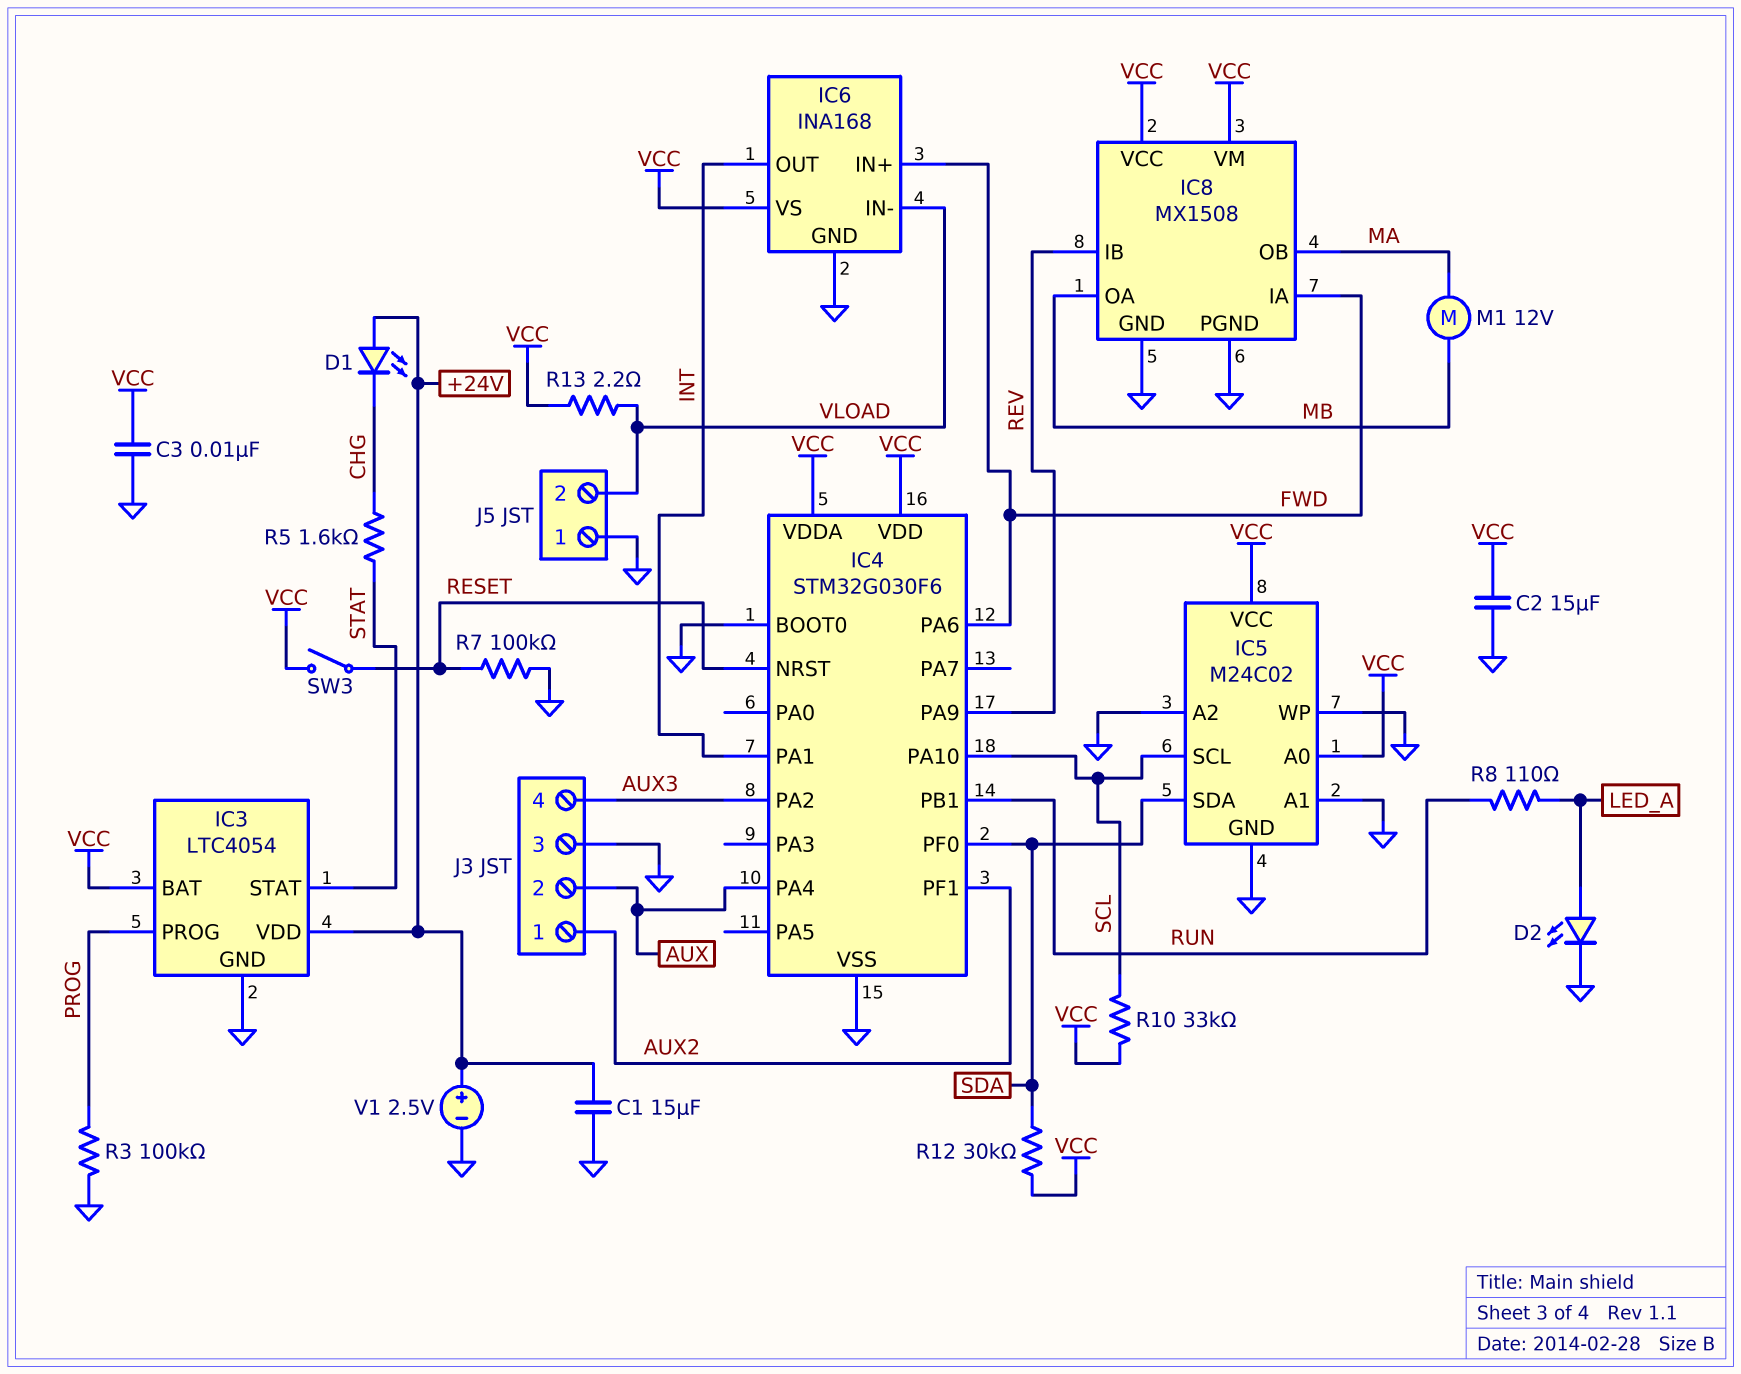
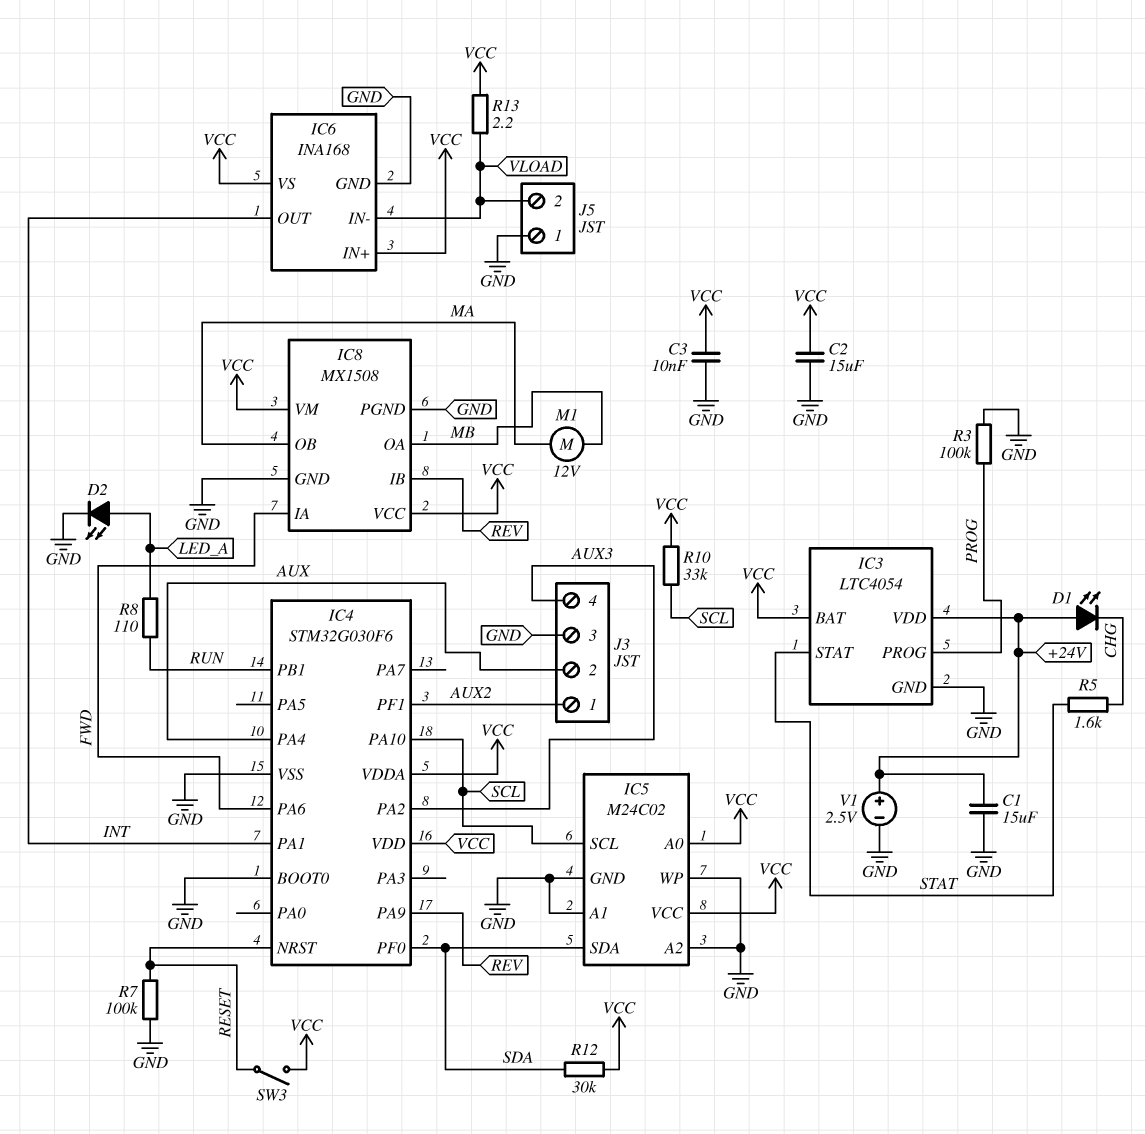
IC6 pin IN+: FWD -> VCC

